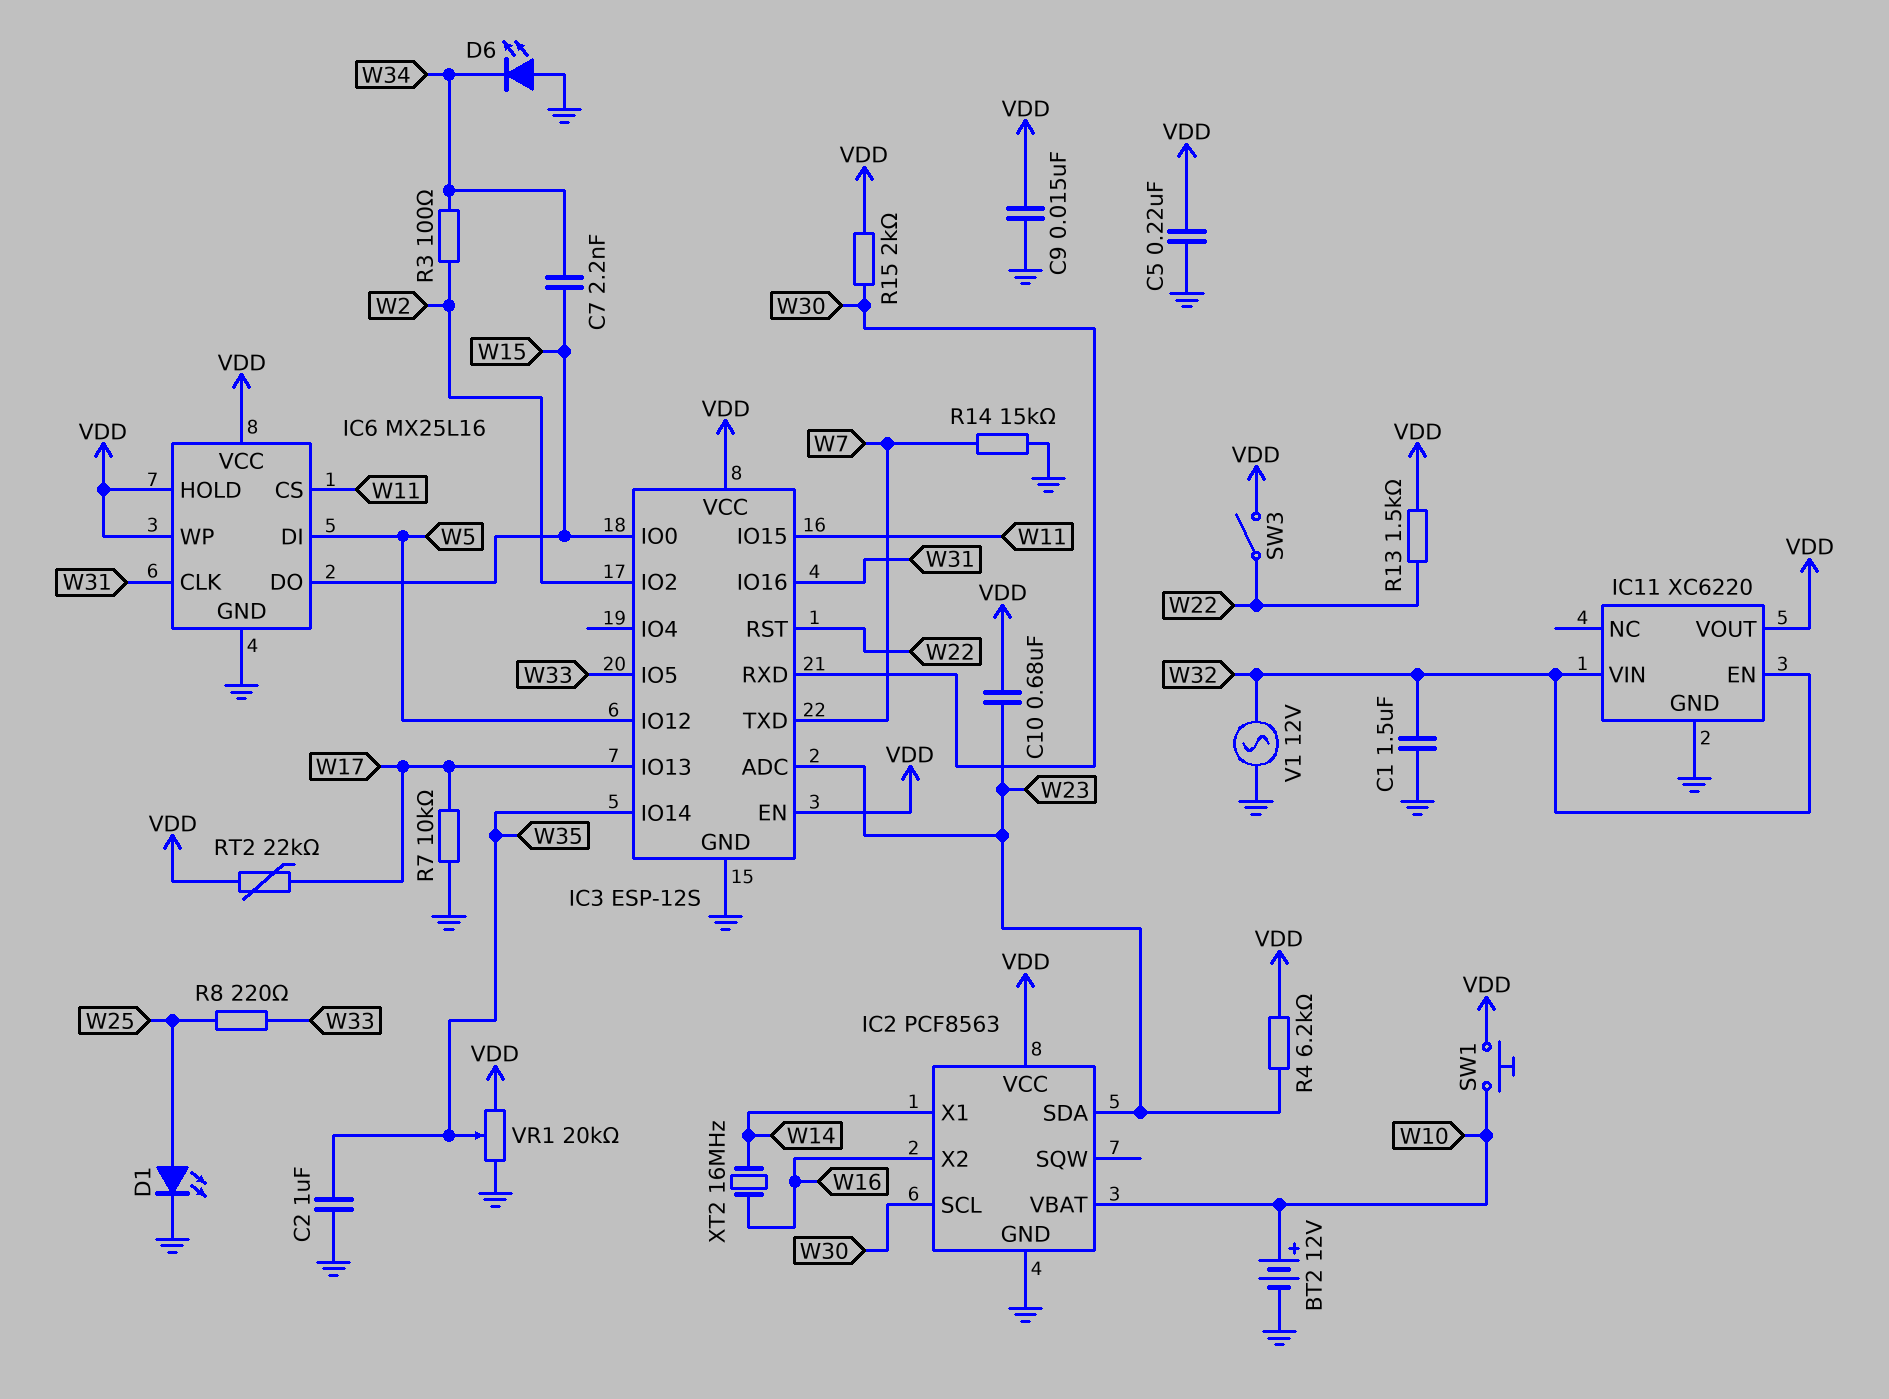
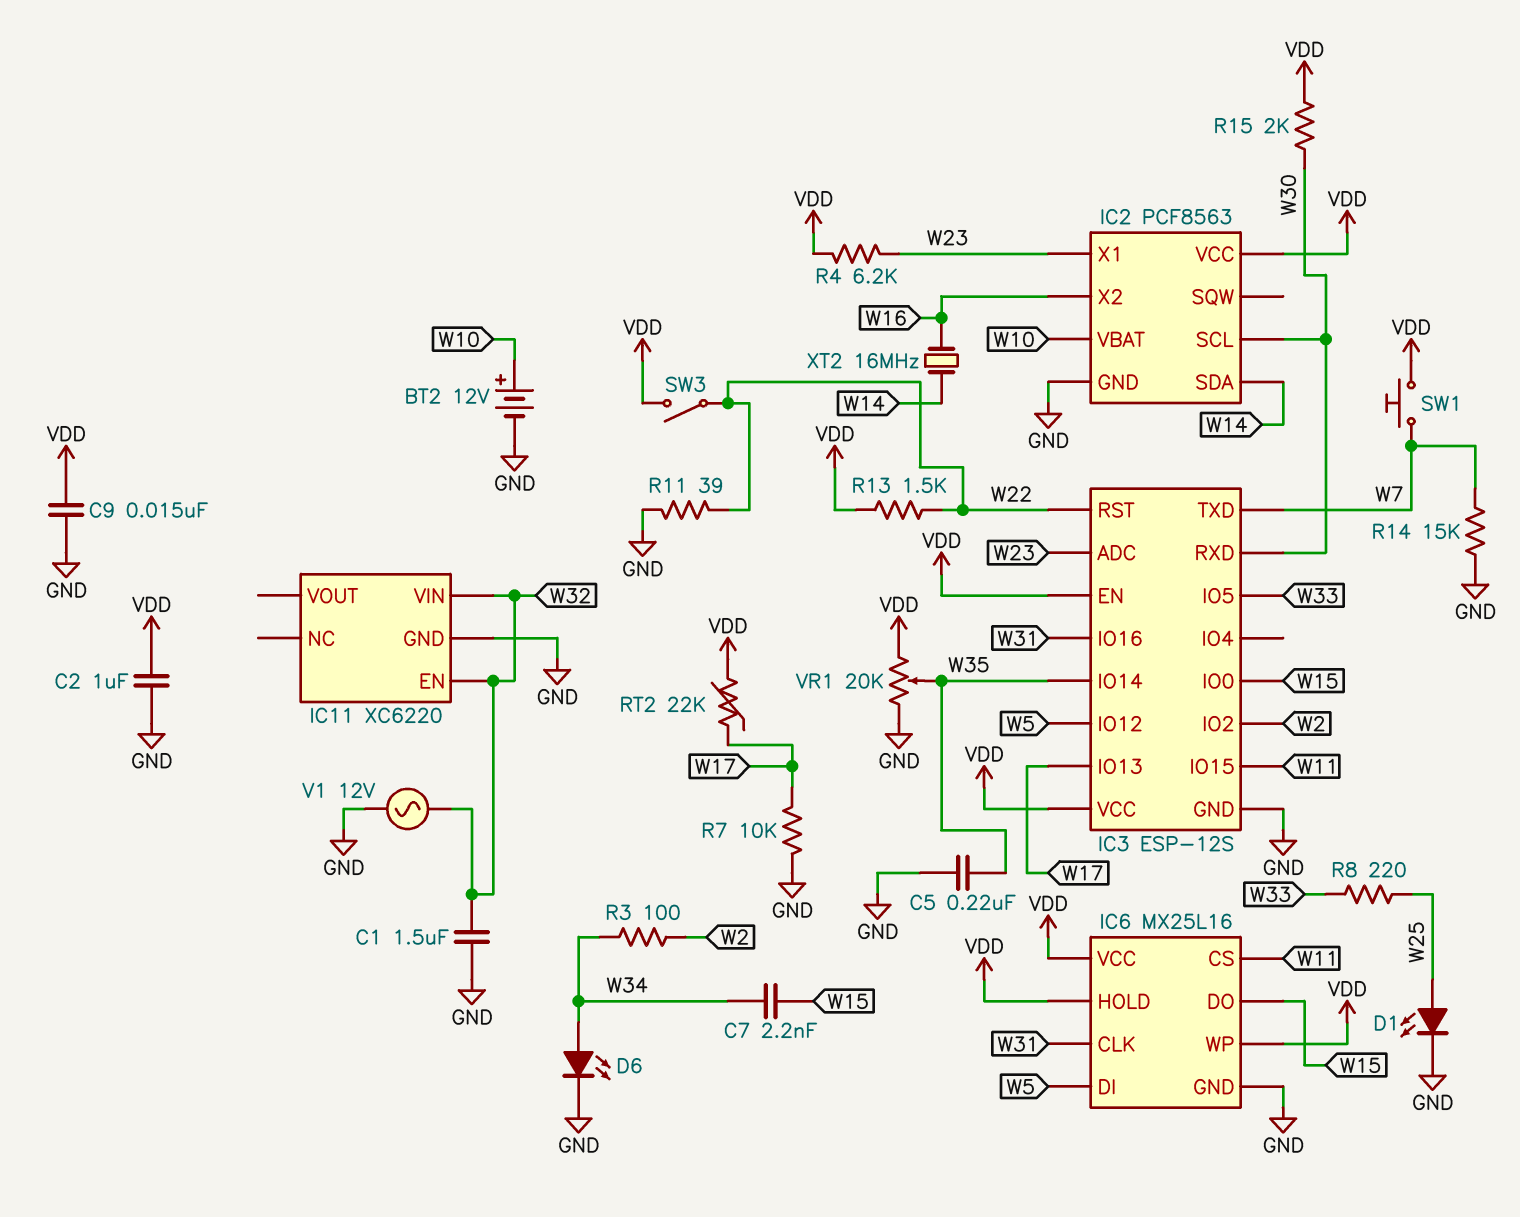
C2: 1uF (GND, W35) -> 1uF (GND, VDD)
C5: 220nF (GND, VDD) -> 220nF (GND, W35)
C10: 680nF (VDD, W23) -> none
D6: LED (A GND, K W34) -> LED (A W34, K GND)
IC2 pin SDA: W23 -> W14
IC2 pin X1: W14 -> W23
IC11 pin VOUT: VDD -> none
R11: none -> 39 (GND, W22)
SW1: button (VDD, W10) -> button (VDD, W7)

